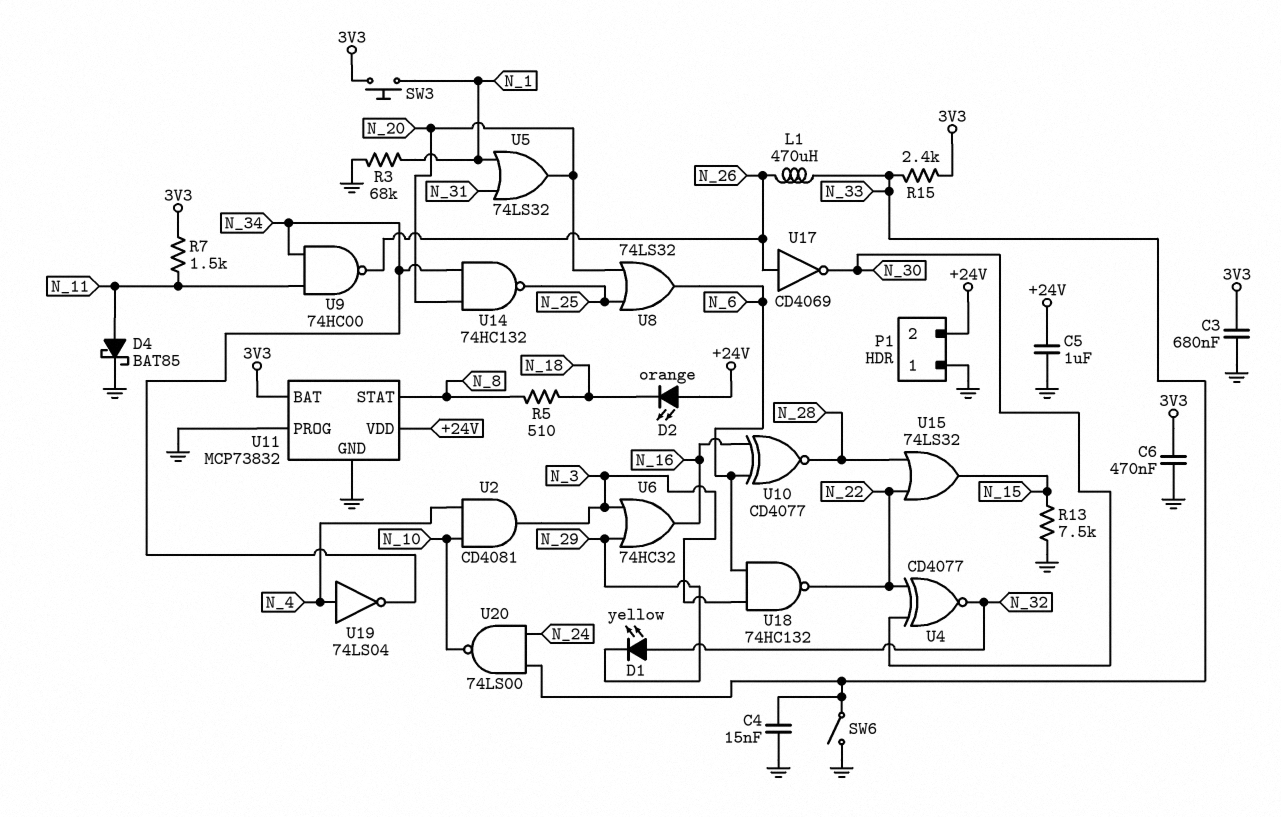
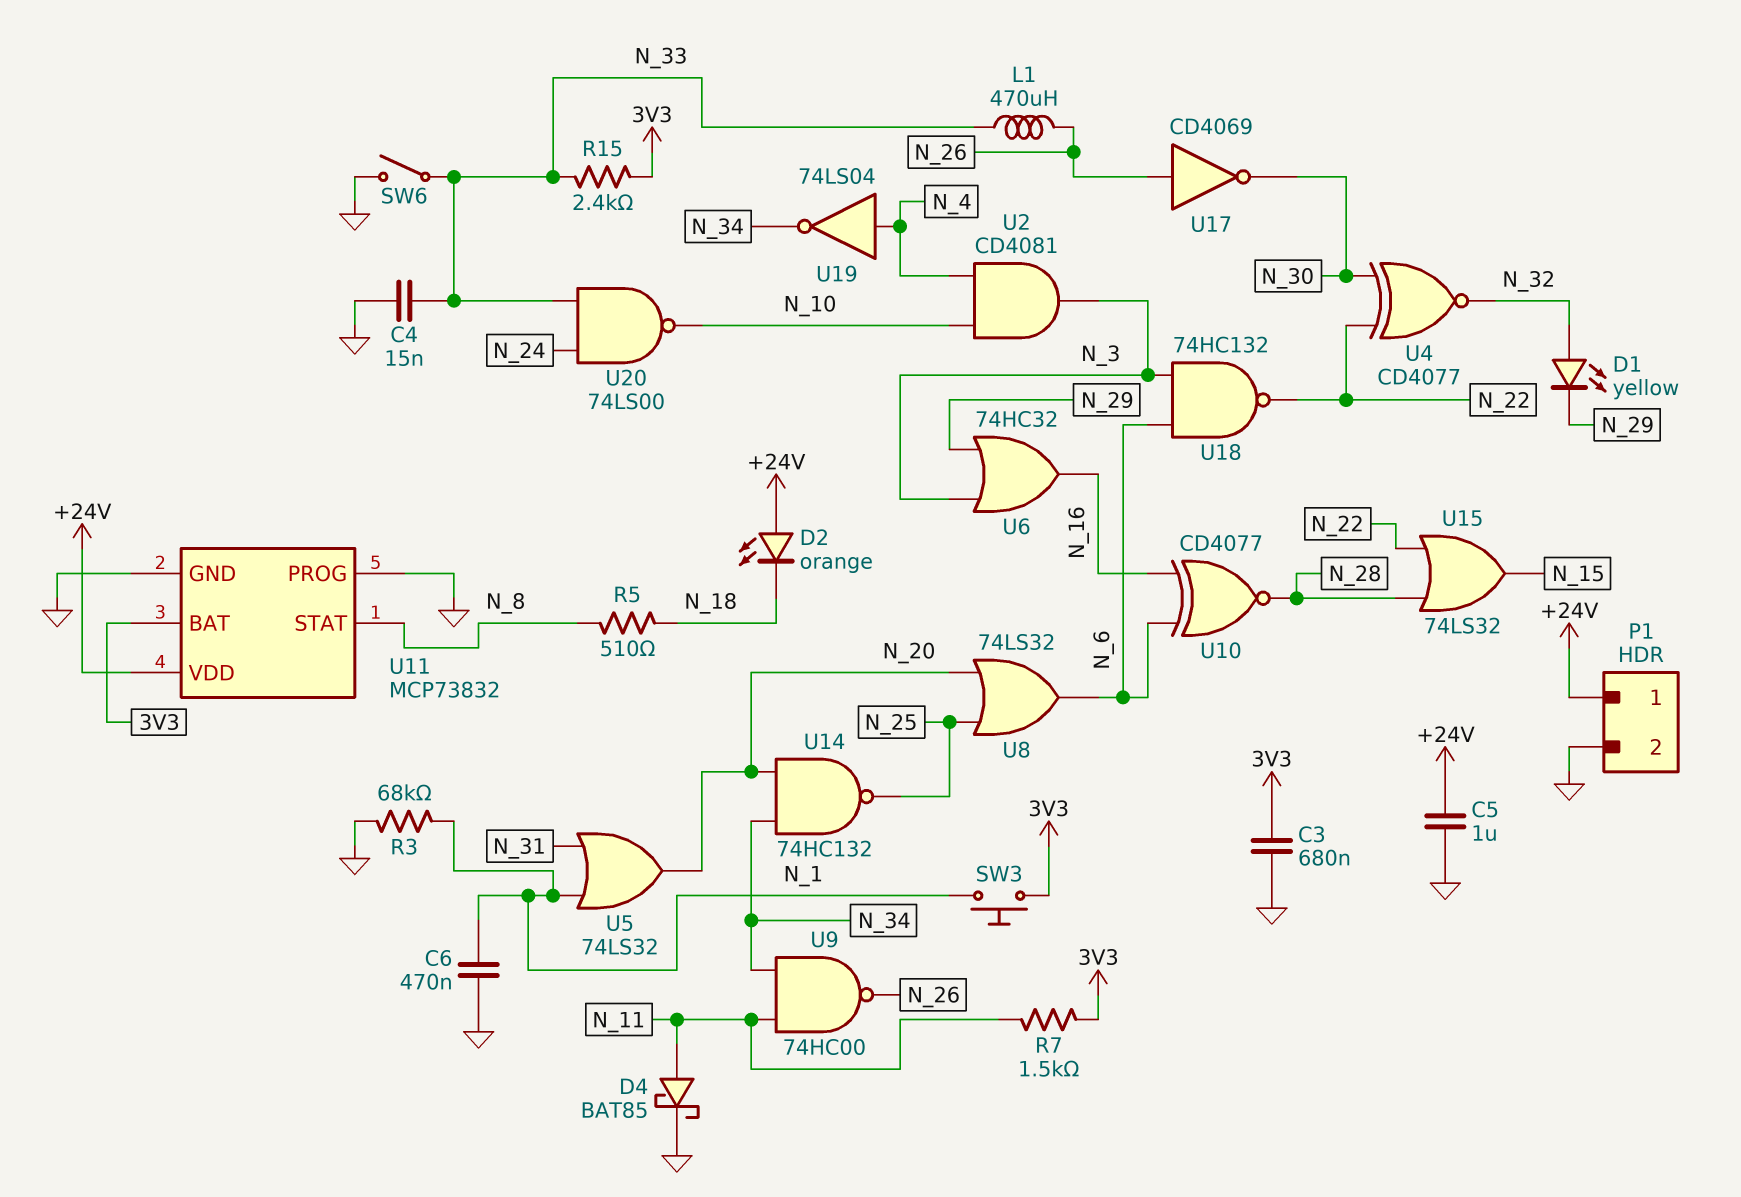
C6: 470nF (3V3, GND) -> 470nF (GND, N_1)
P1 pin 1: GND -> +24V
P1 pin 2: +24V -> GND
R13: 7.5k (GND, N_15) -> none

